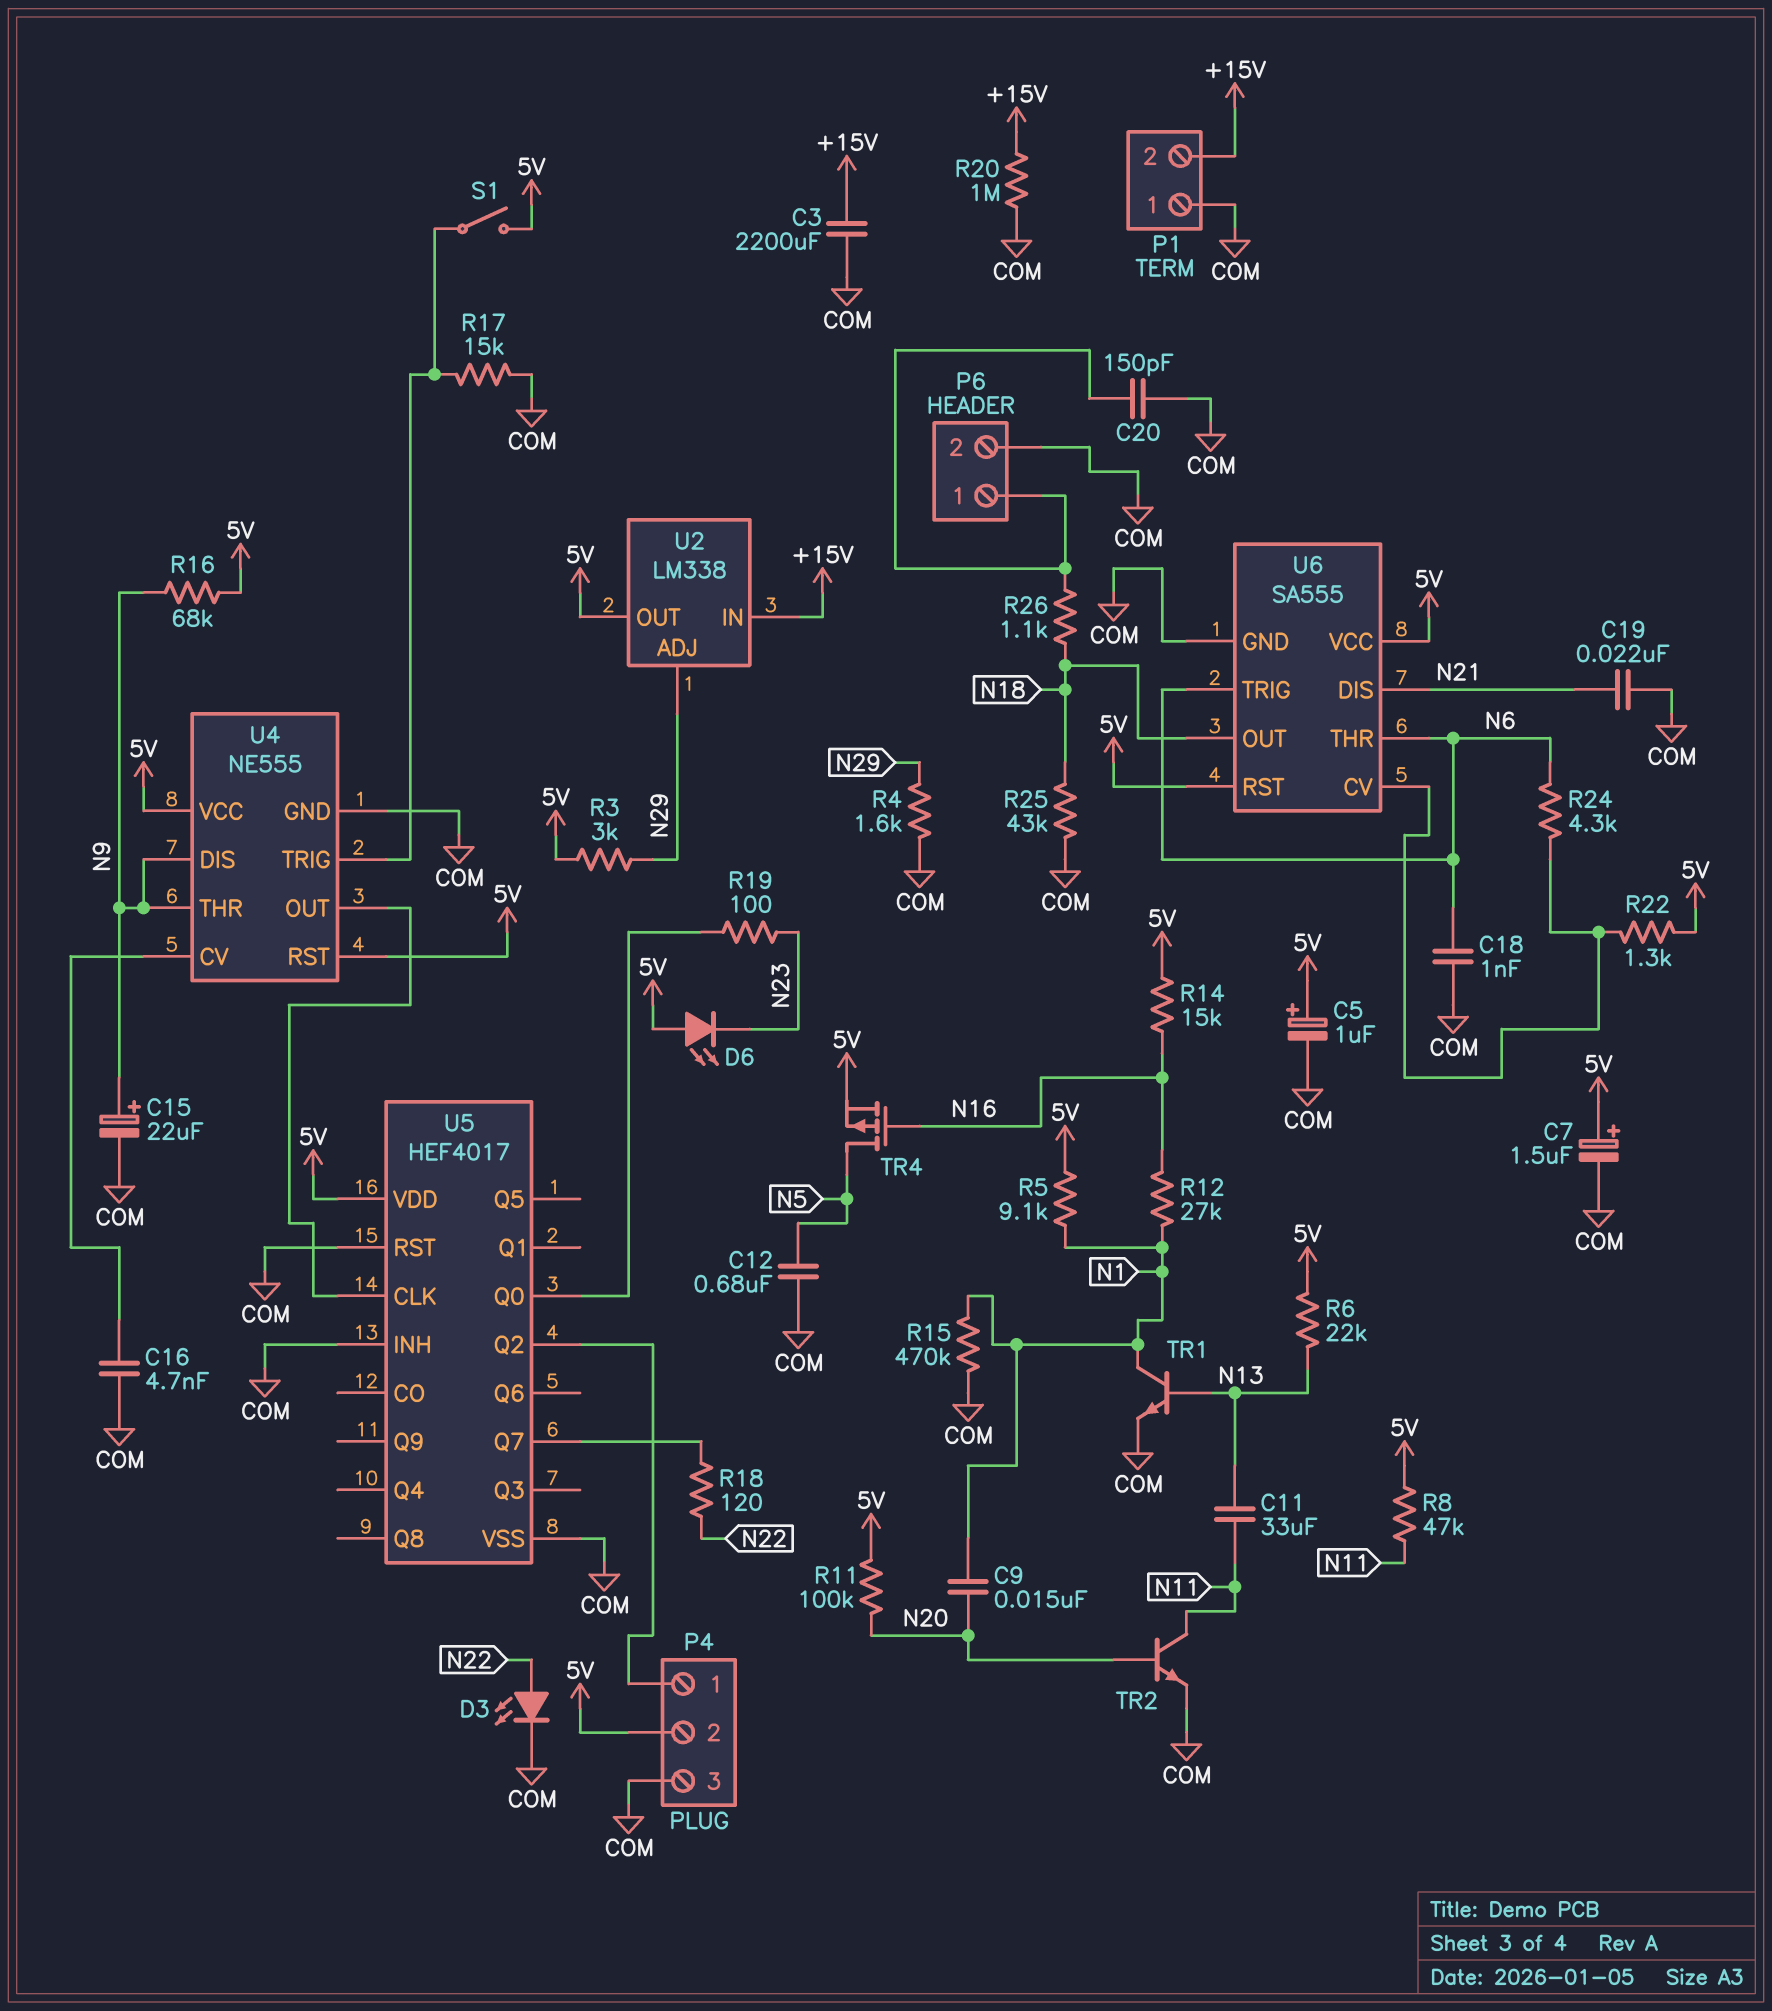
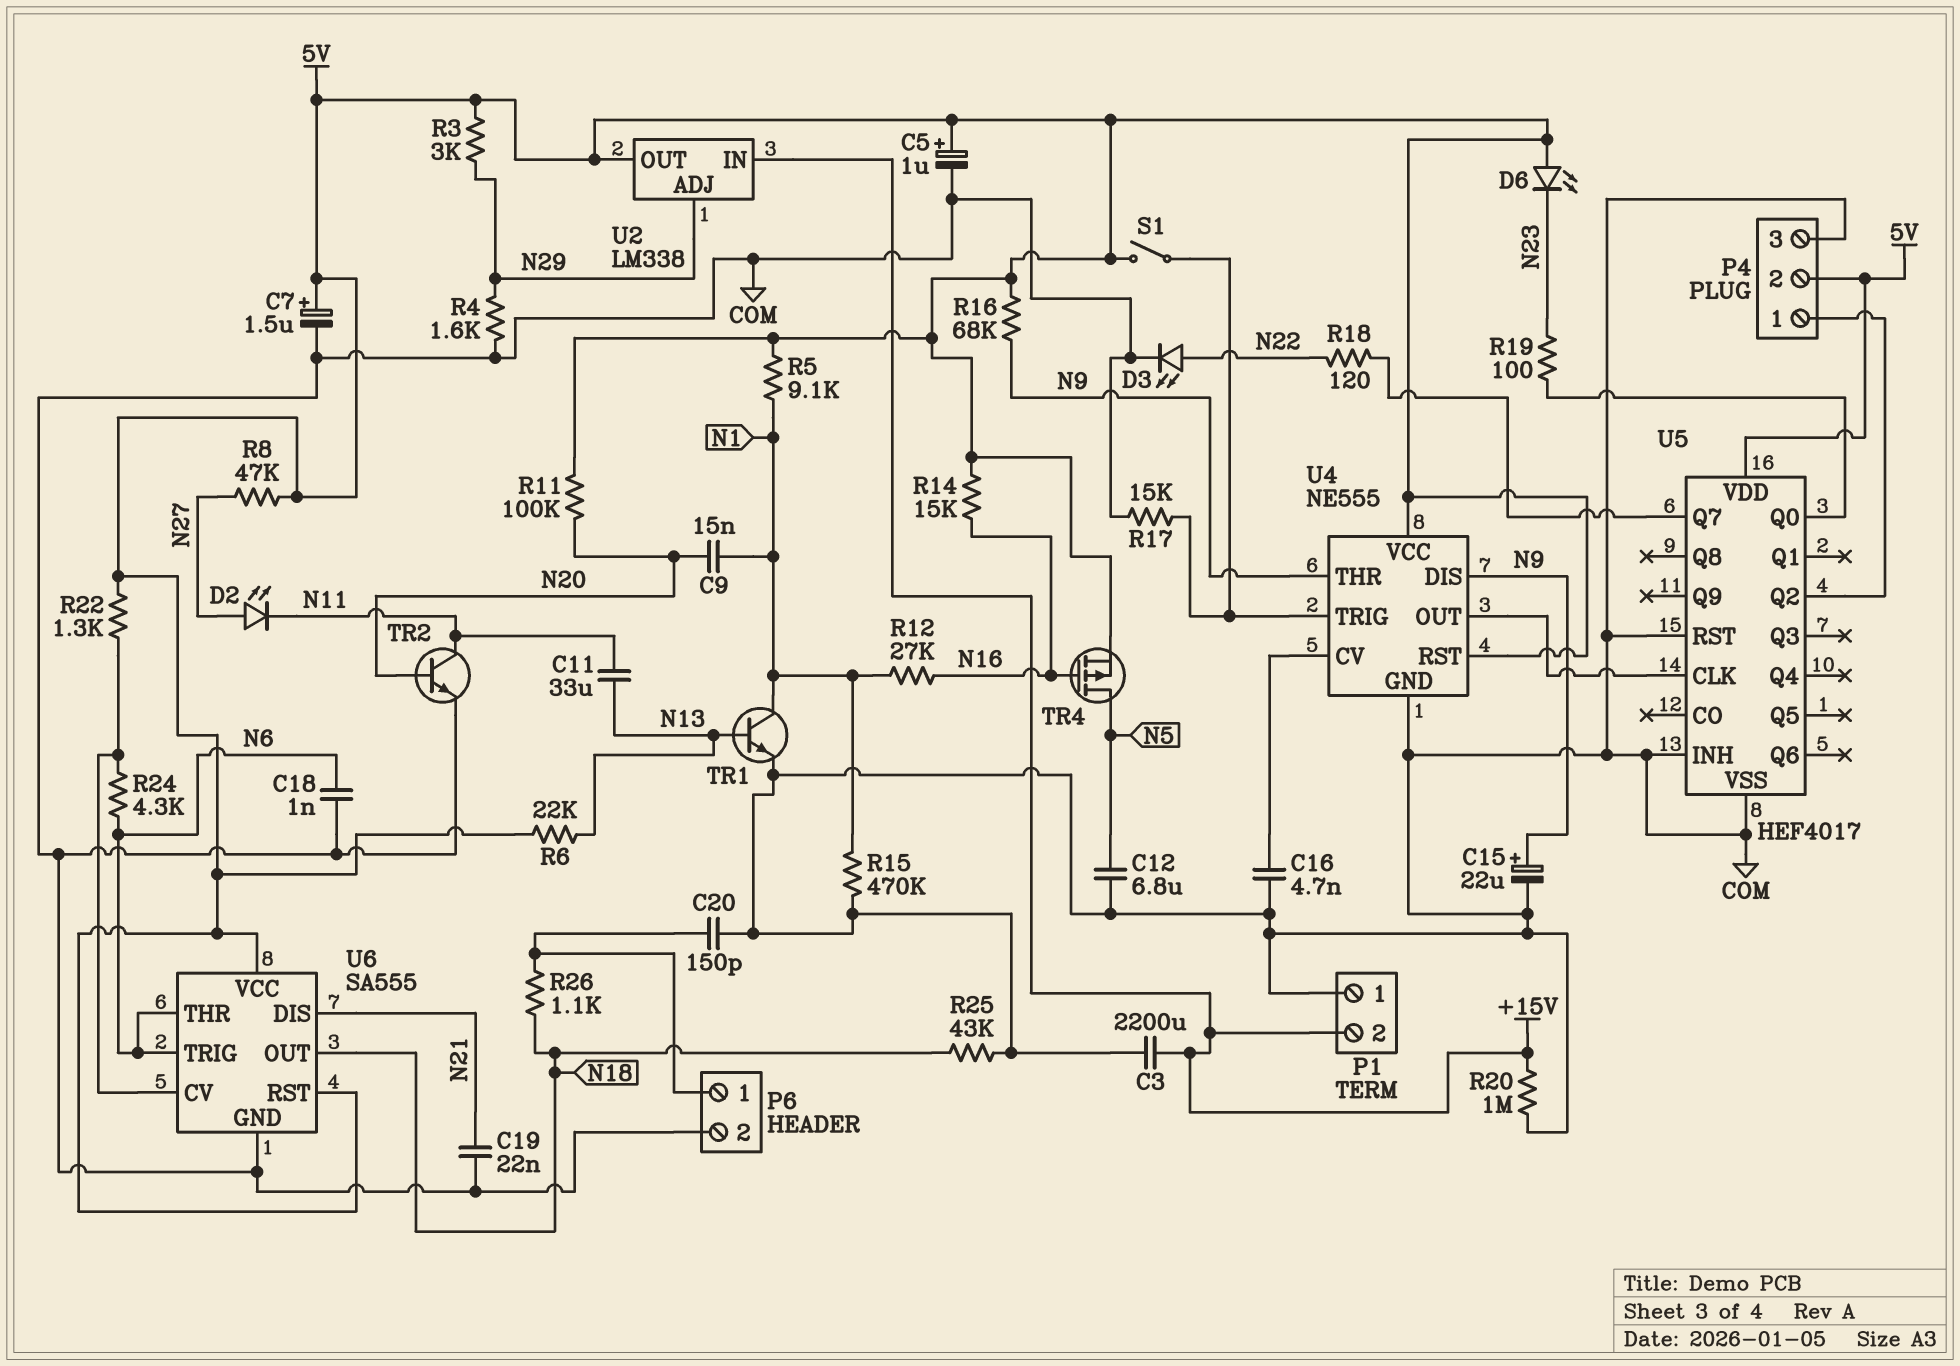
C12: 680nF (COM, N5) -> 6.8uF (COM, N5)
D2: none -> LED (A N27, K N11)
R8: 47k (5V, N11) -> 47k (5V, N27)

